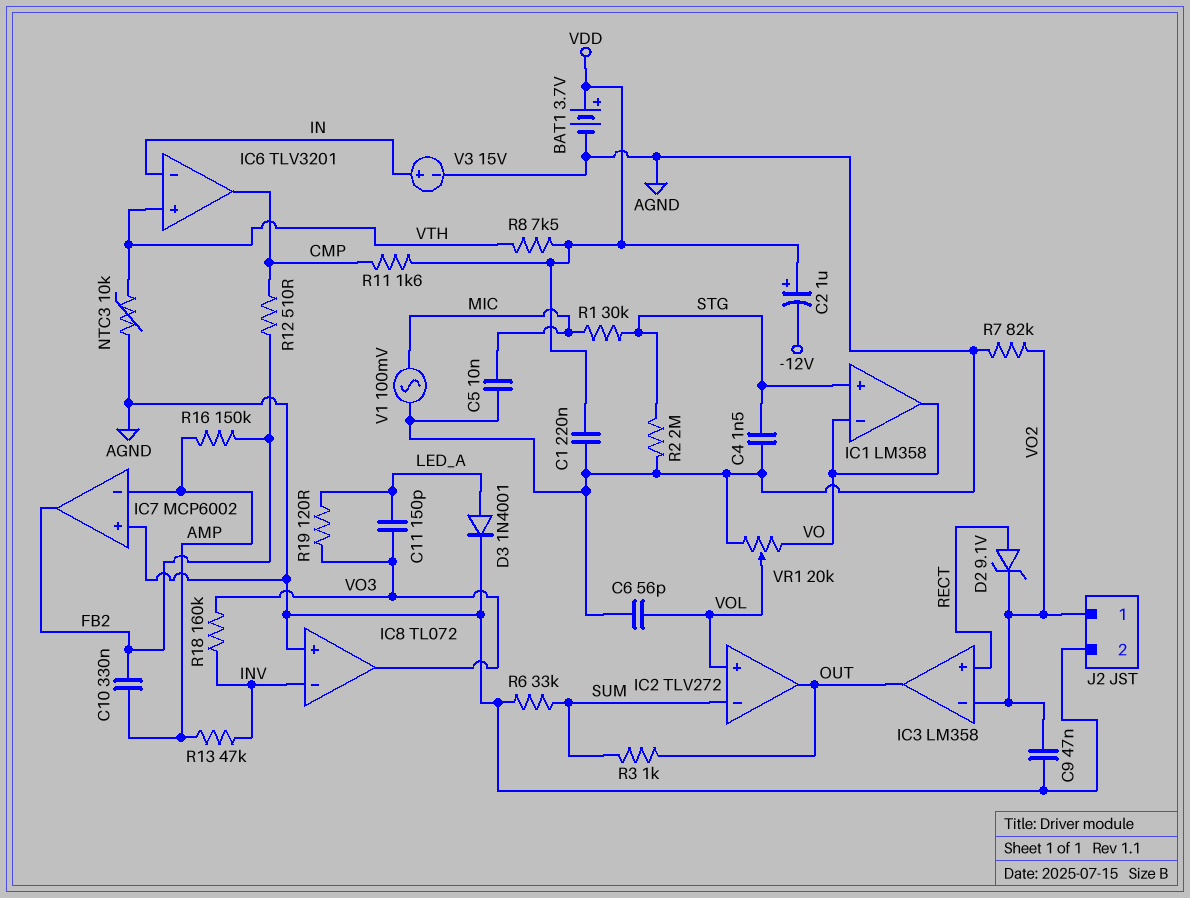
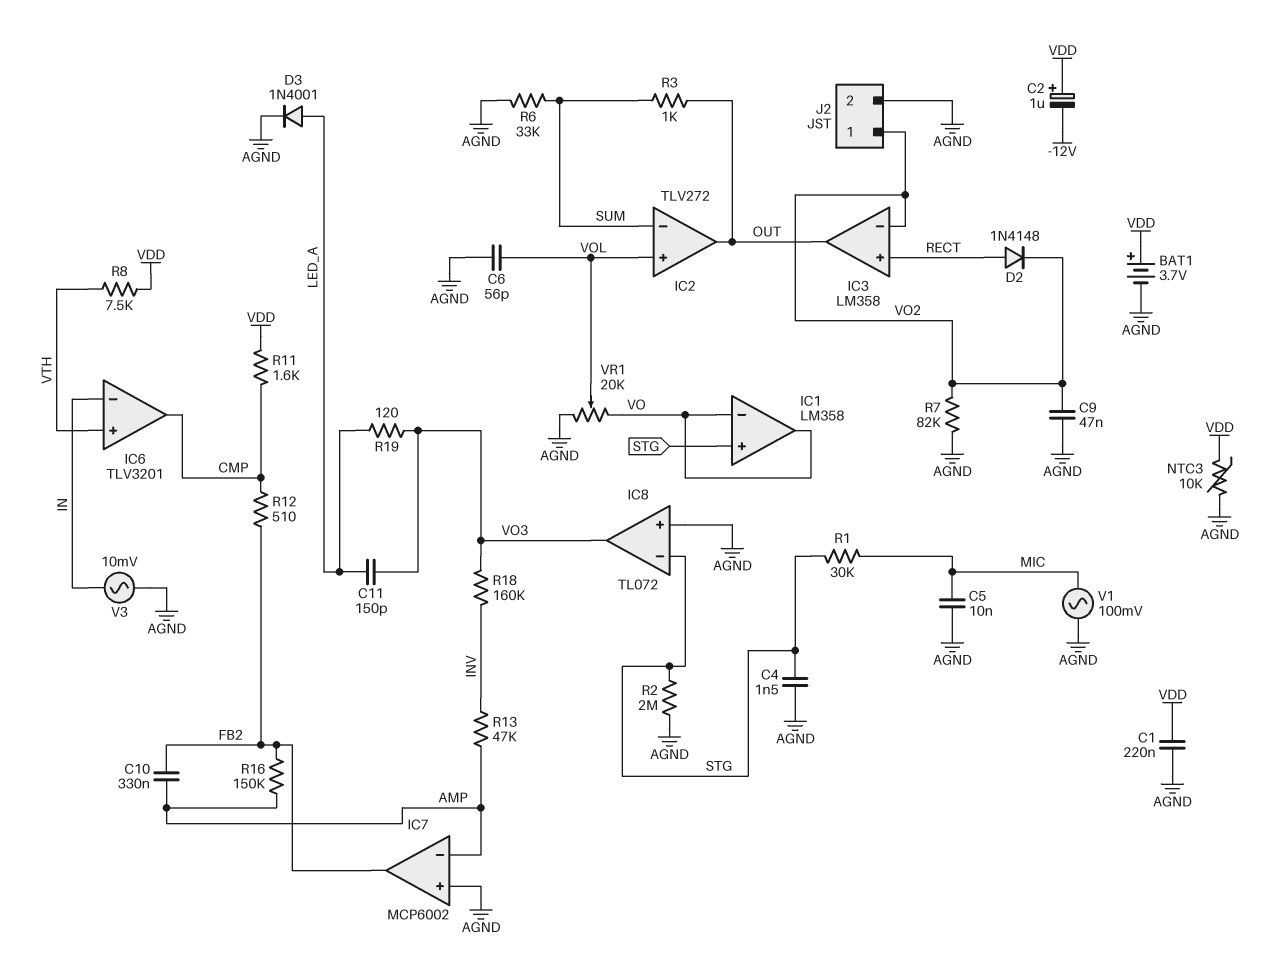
D2: zener 9.1V (A RECT, K VO2) -> diode 1N4148 (A RECT, K VO2)
IC8 pin in-: INV -> STG
NTC3: 10k (AGND, VTH) -> 10k (AGND, VDD)
V3: 15V (plus IN, minus AGND) -> AC 10mV (AGND, IN)

